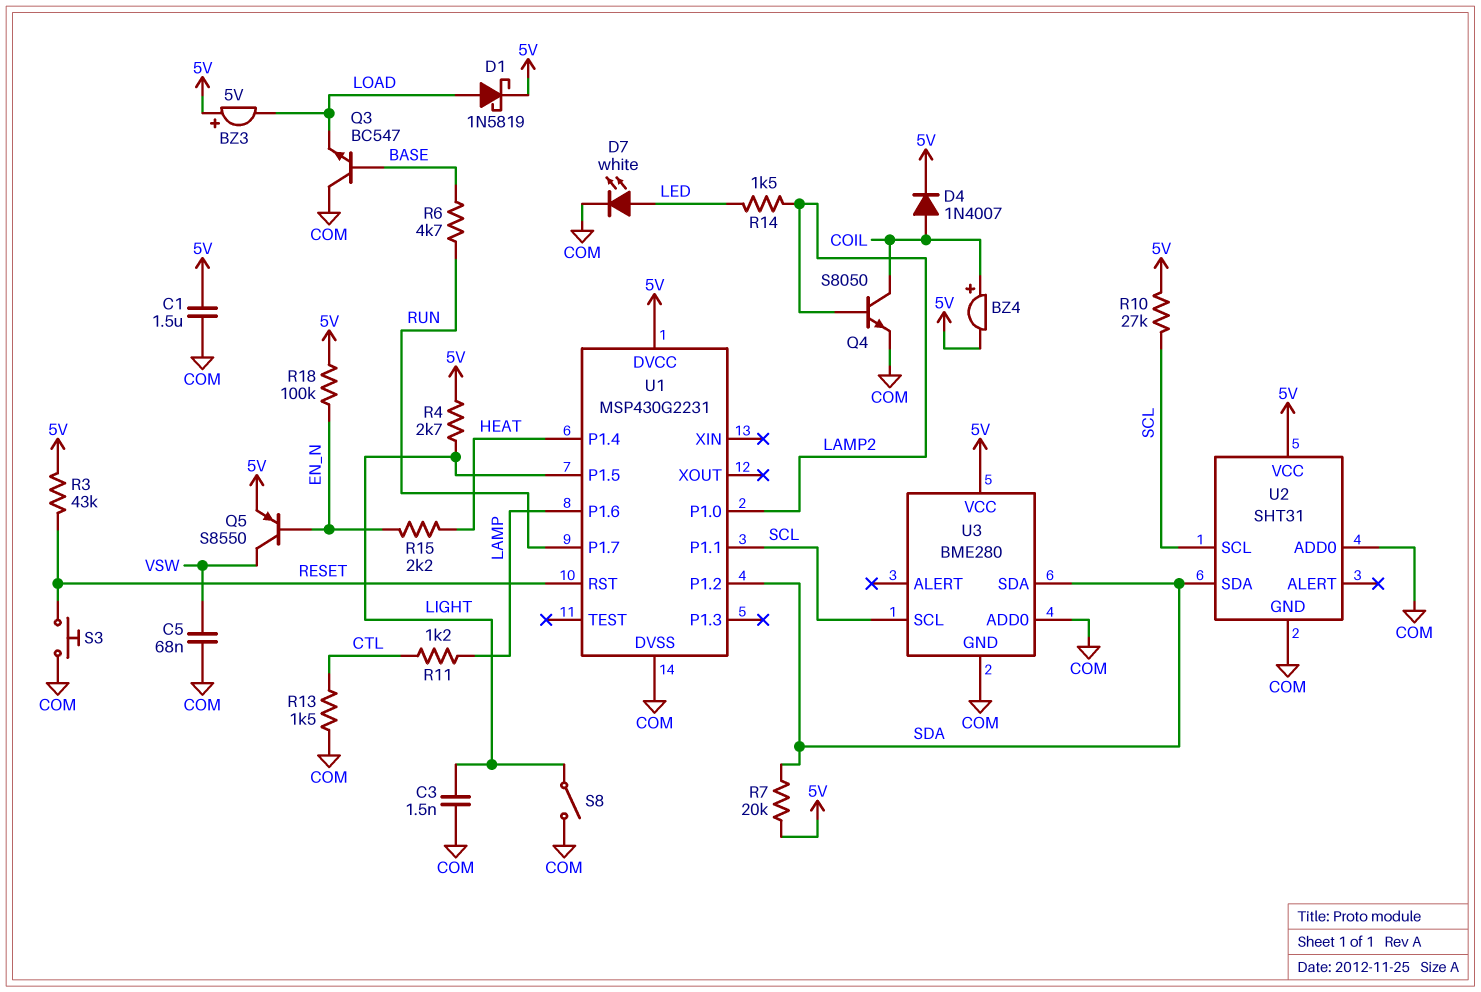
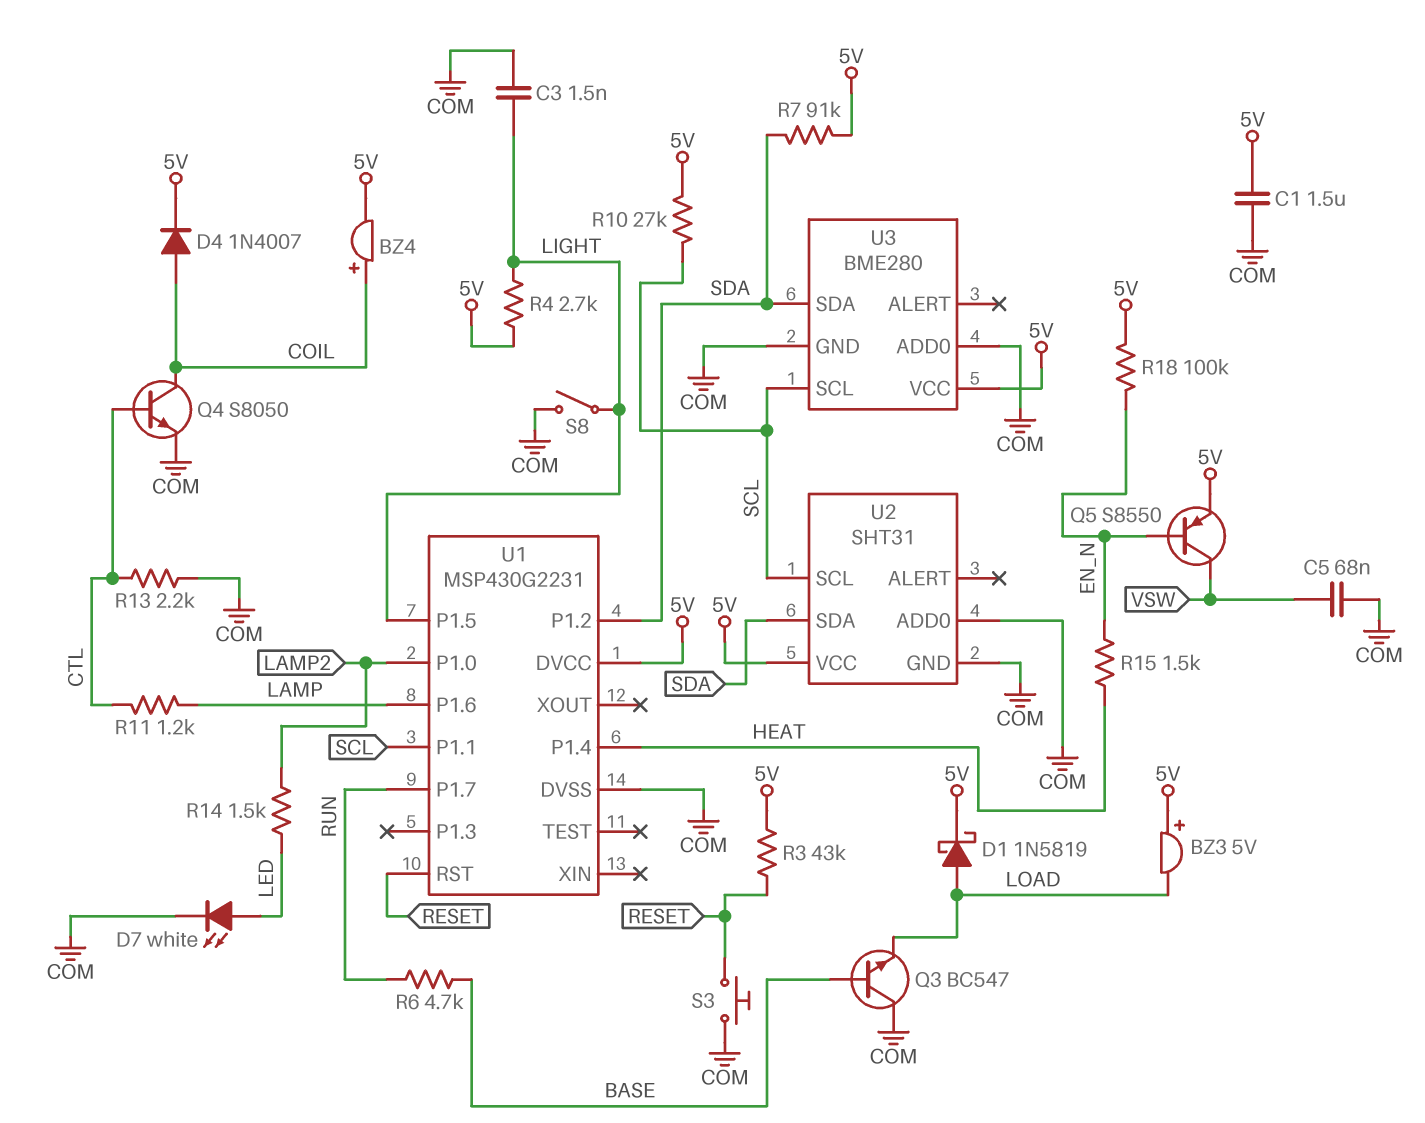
Q4: NPN S8050 (B LAMP2, C COIL, E COM) -> NPN S8050 (B CTL, C COIL, E COM)
R7: 20k (5V, SDA) -> 91k (5V, SDA)
R13: 1.5k (COM, CTL) -> 2.2k (COM, CTL)
R15: 2.2k (EN_N, HEAT) -> 1.5k (EN_N, HEAT)

